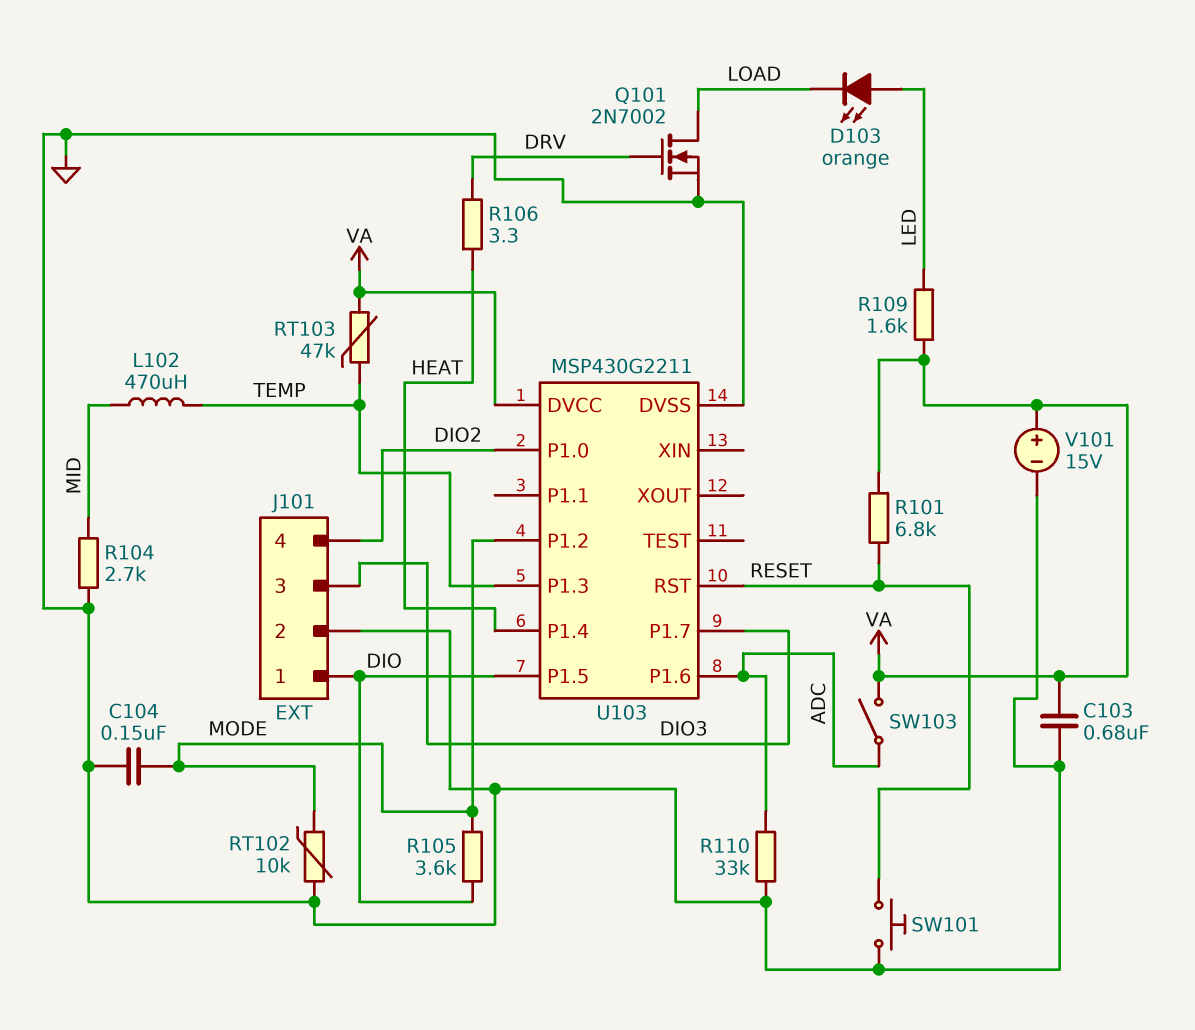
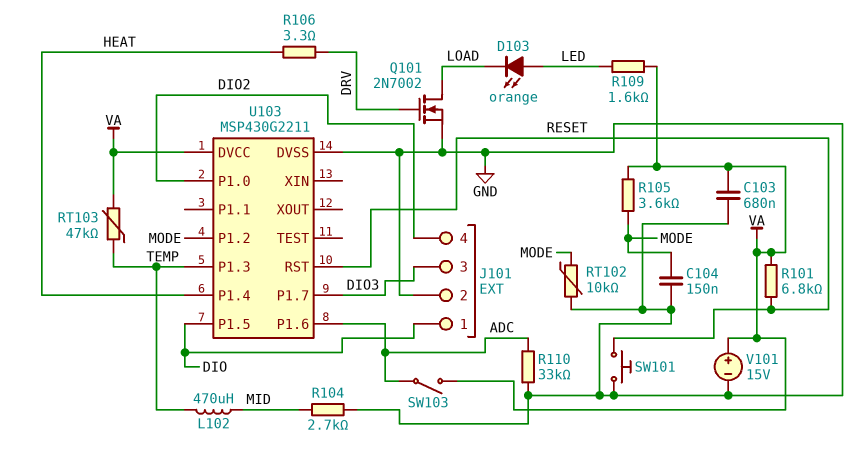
R105: 3.6k (DIO, MODE) -> 3.6k (MODE, VA)

